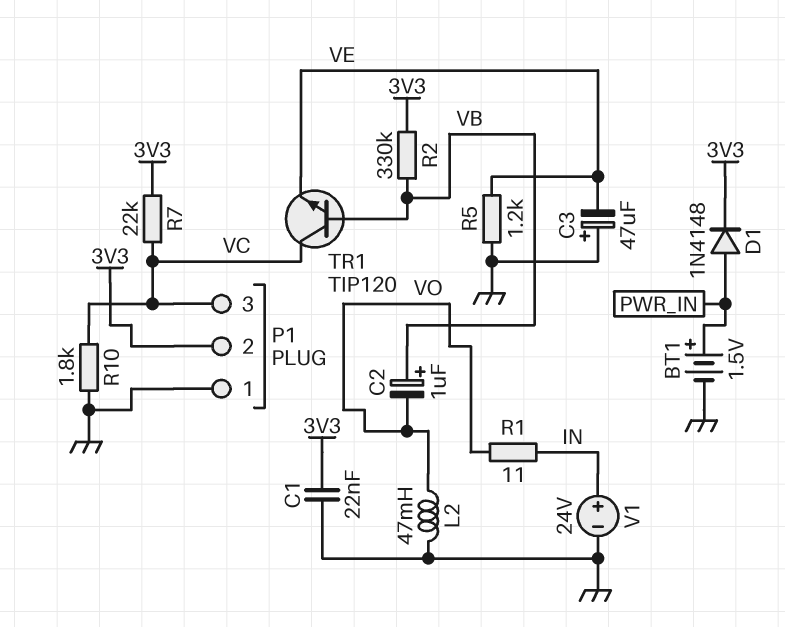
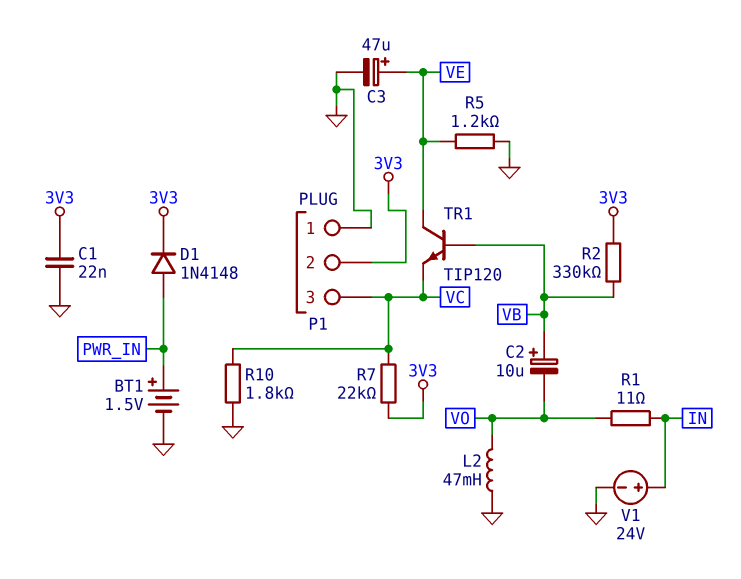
C2: 1uF (plus VB, minus VO) -> 10uF (plus VB, minus VO)
C3: 47uF (plus GND, minus VE) -> 47uF (plus VE, minus GND)
TR1: NPN TIP120 (B VB, C VC, E VE) -> NPN TIP120 (B VB, C VE, E VC)

